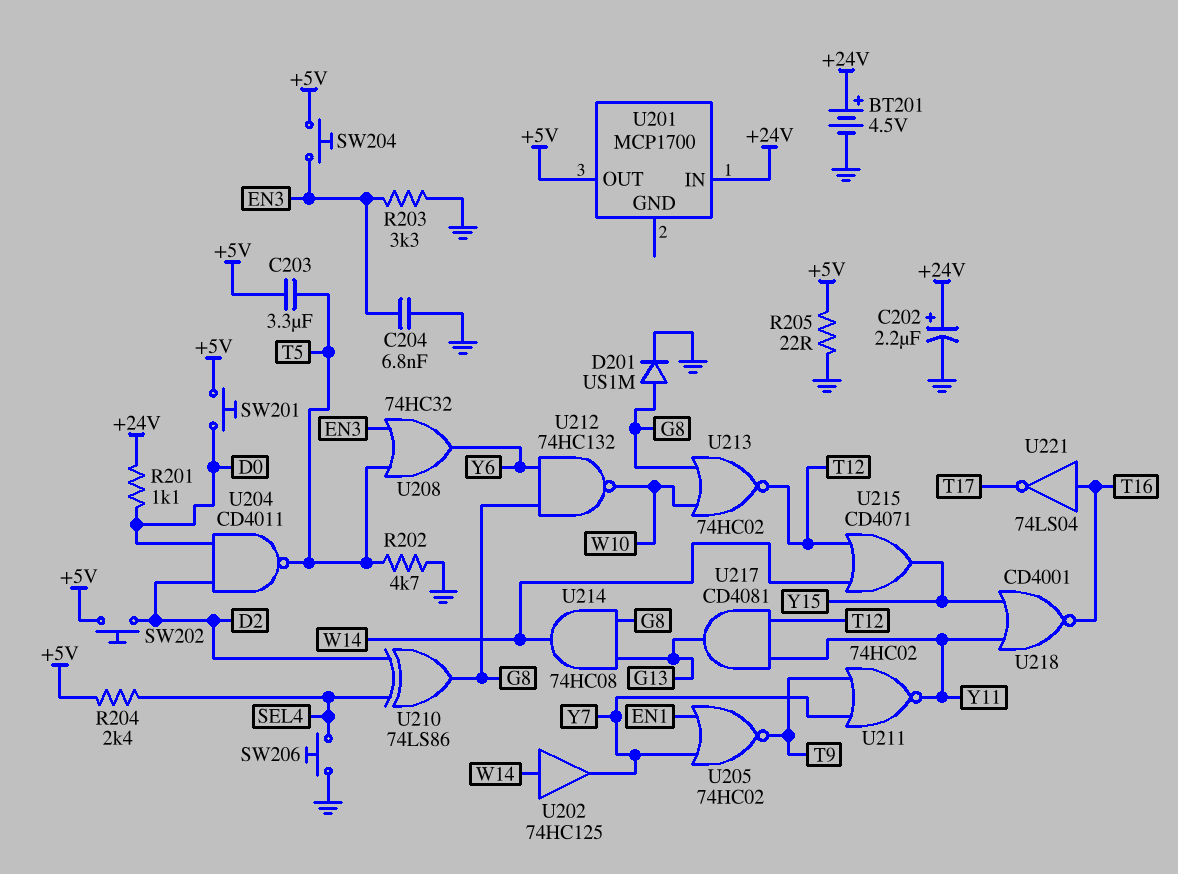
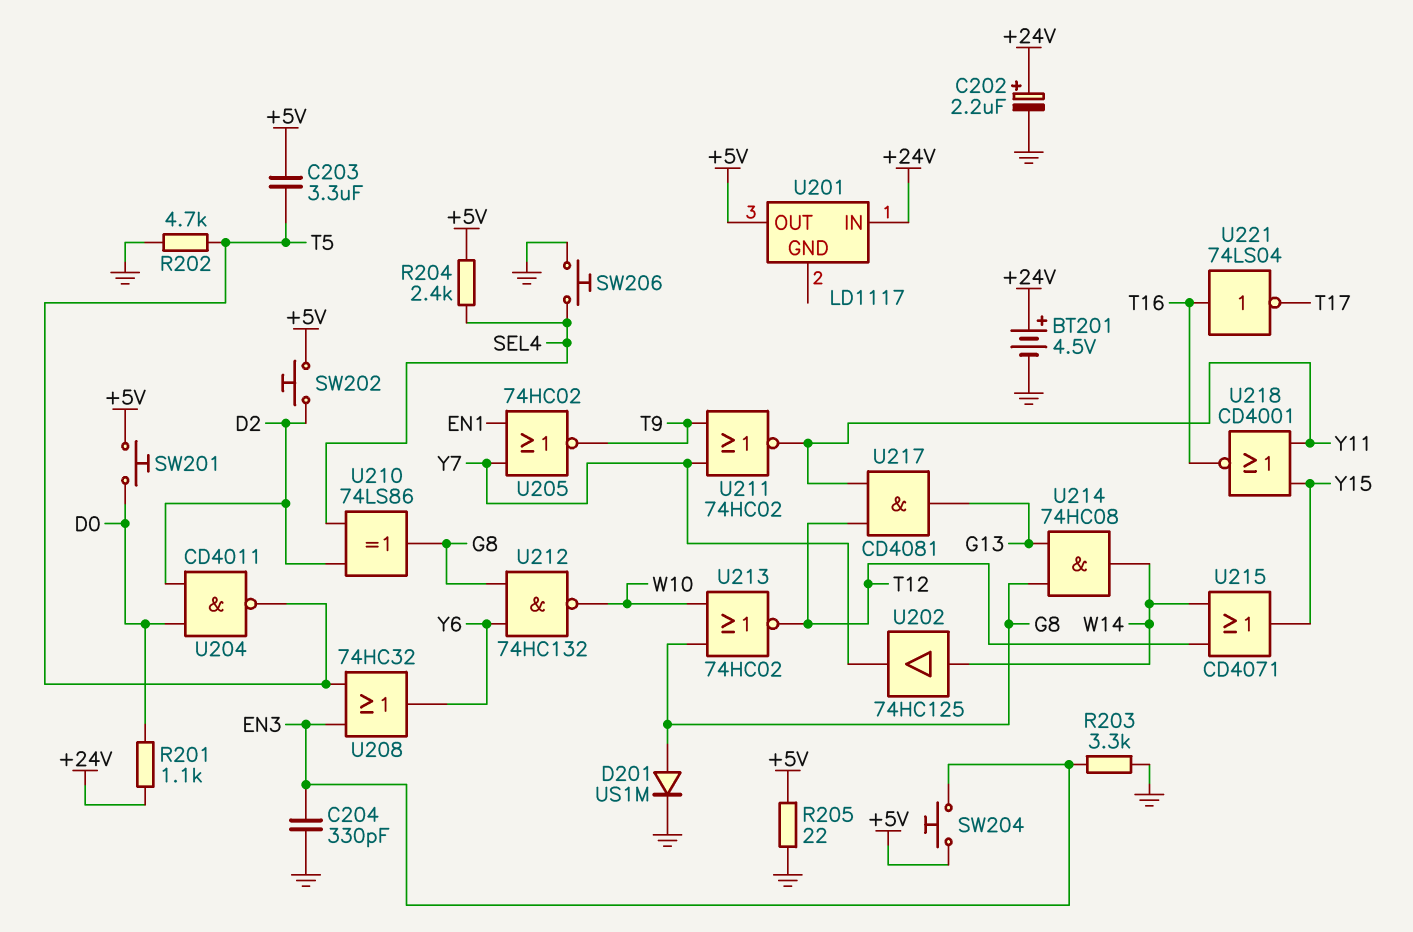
C204: 6.8nF (EN3, GND) -> 330pF (EN3, GND)
U201: MCP1700 -> LD1117

